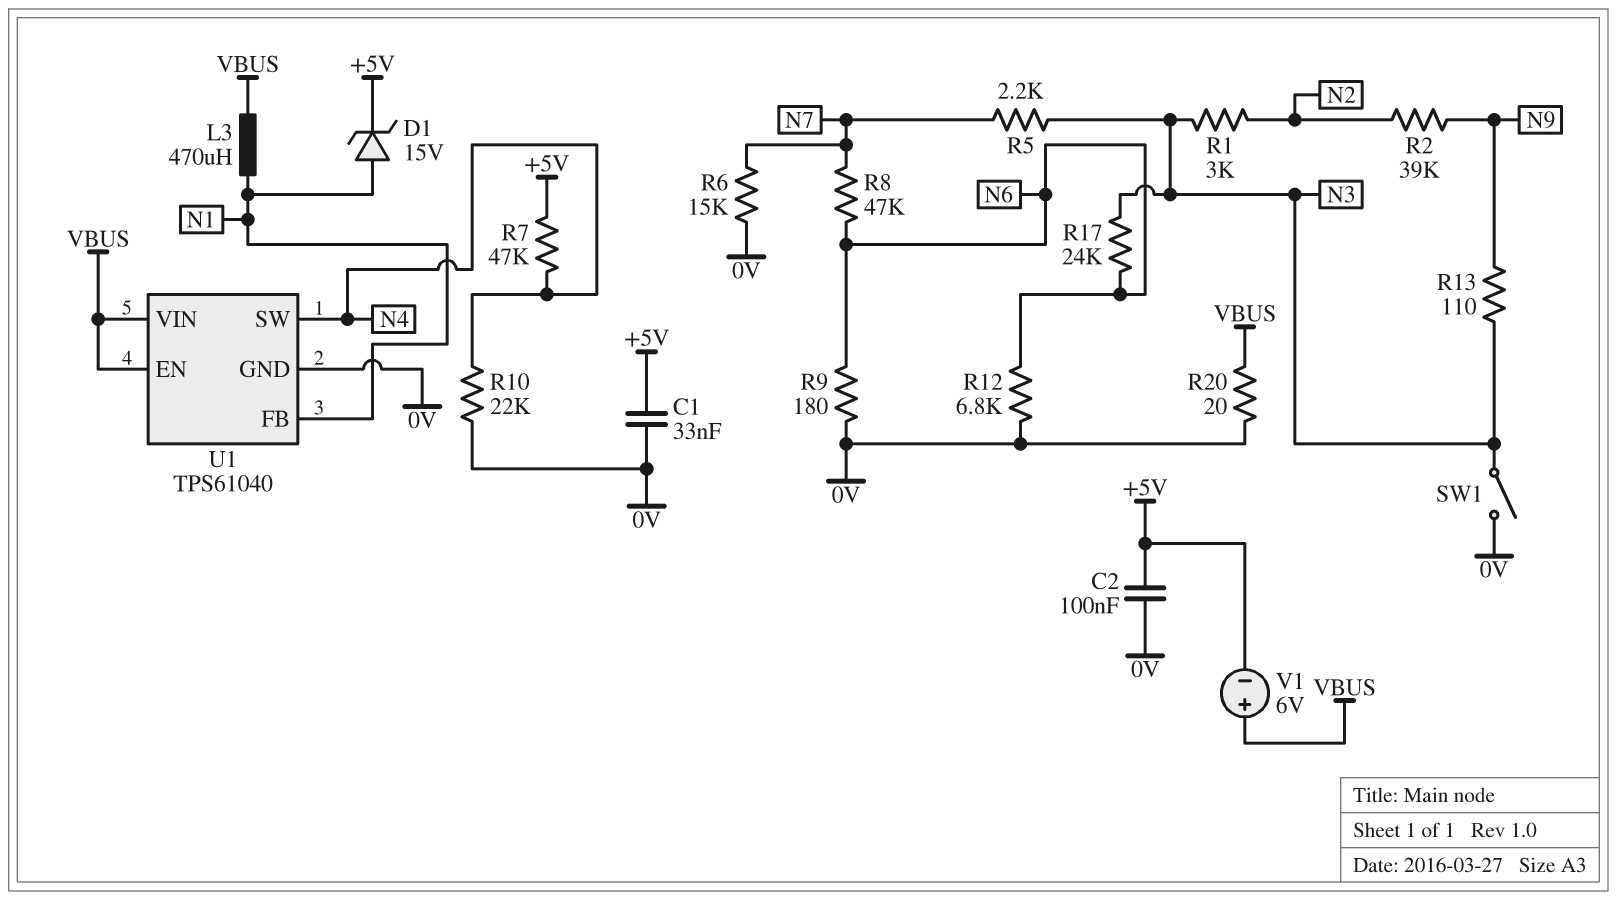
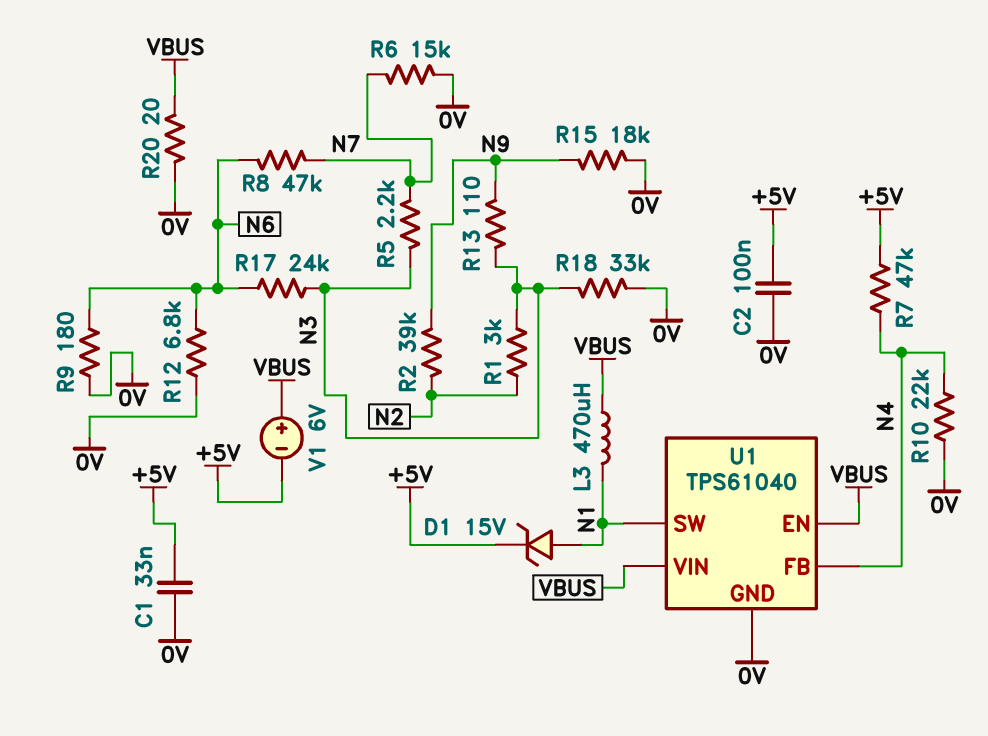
R15: none -> 18k (0V, N9)
R18: none -> 33k (0V, N3)
SW1: switch (0V, N3) -> none
U1 pin FB: N1 -> N4
U1 pin SW: N4 -> N1

